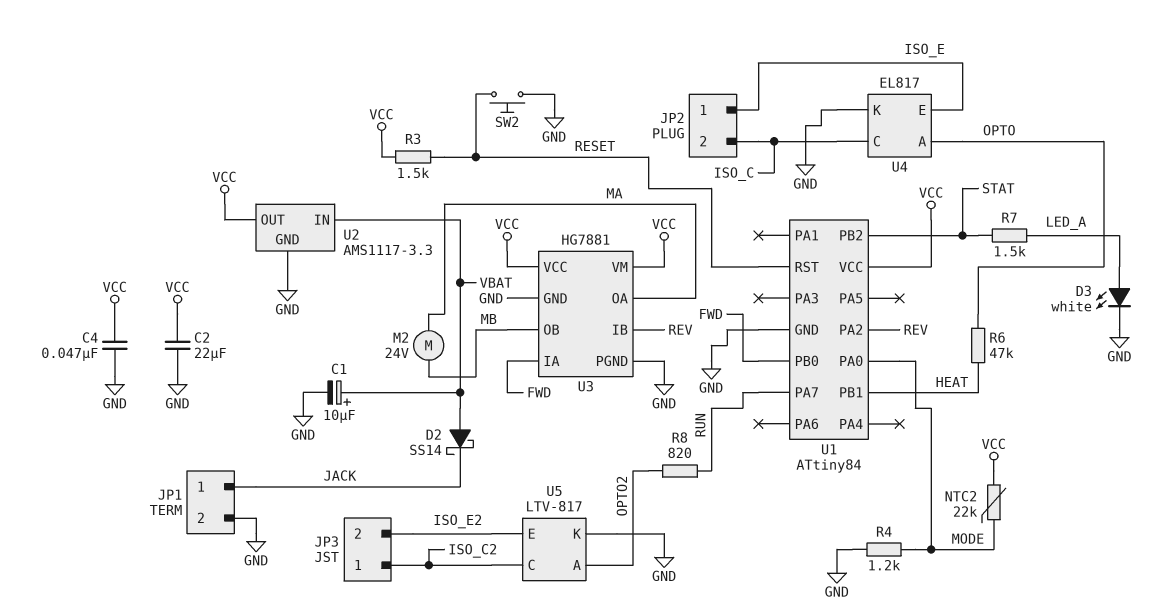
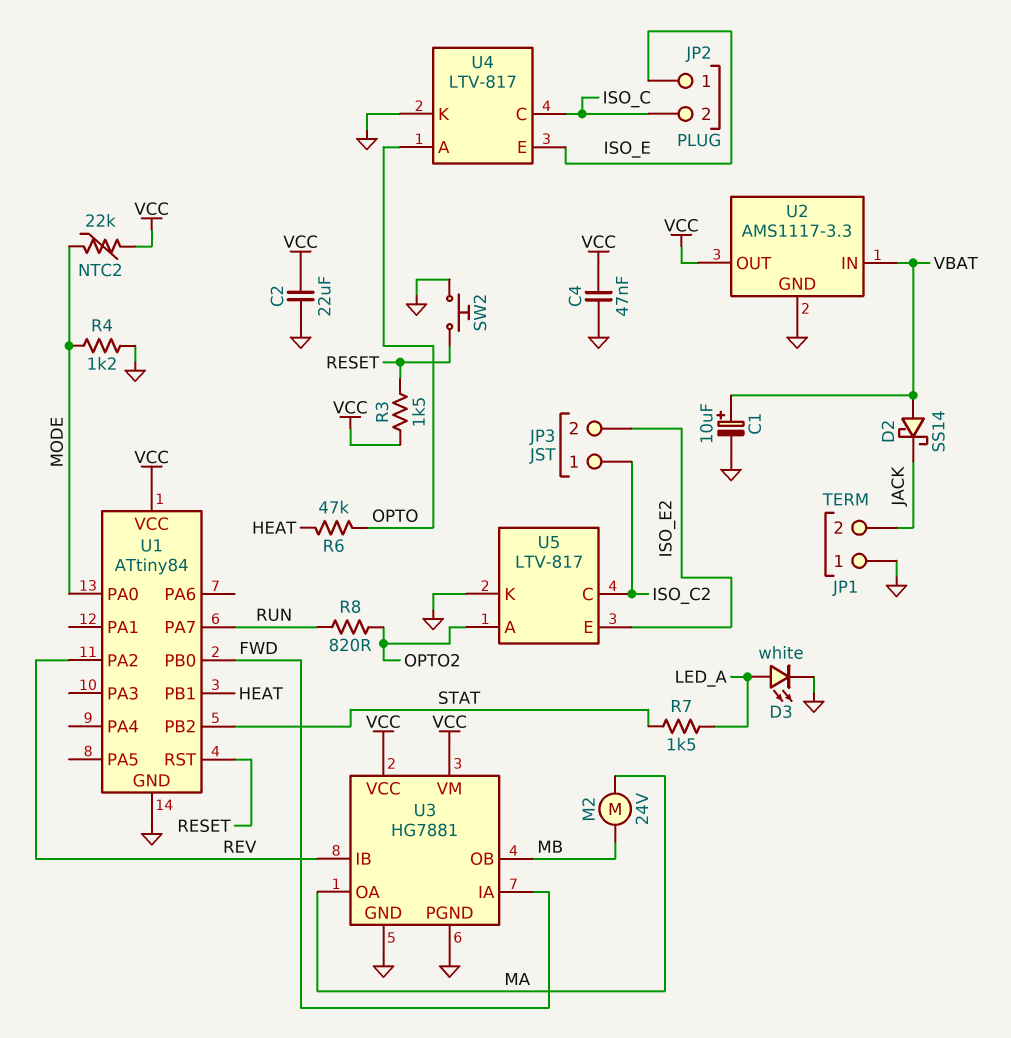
JP1 pin 1: JACK -> GND
JP1 pin 2: GND -> JACK
U4: EL817 -> LTV-817

